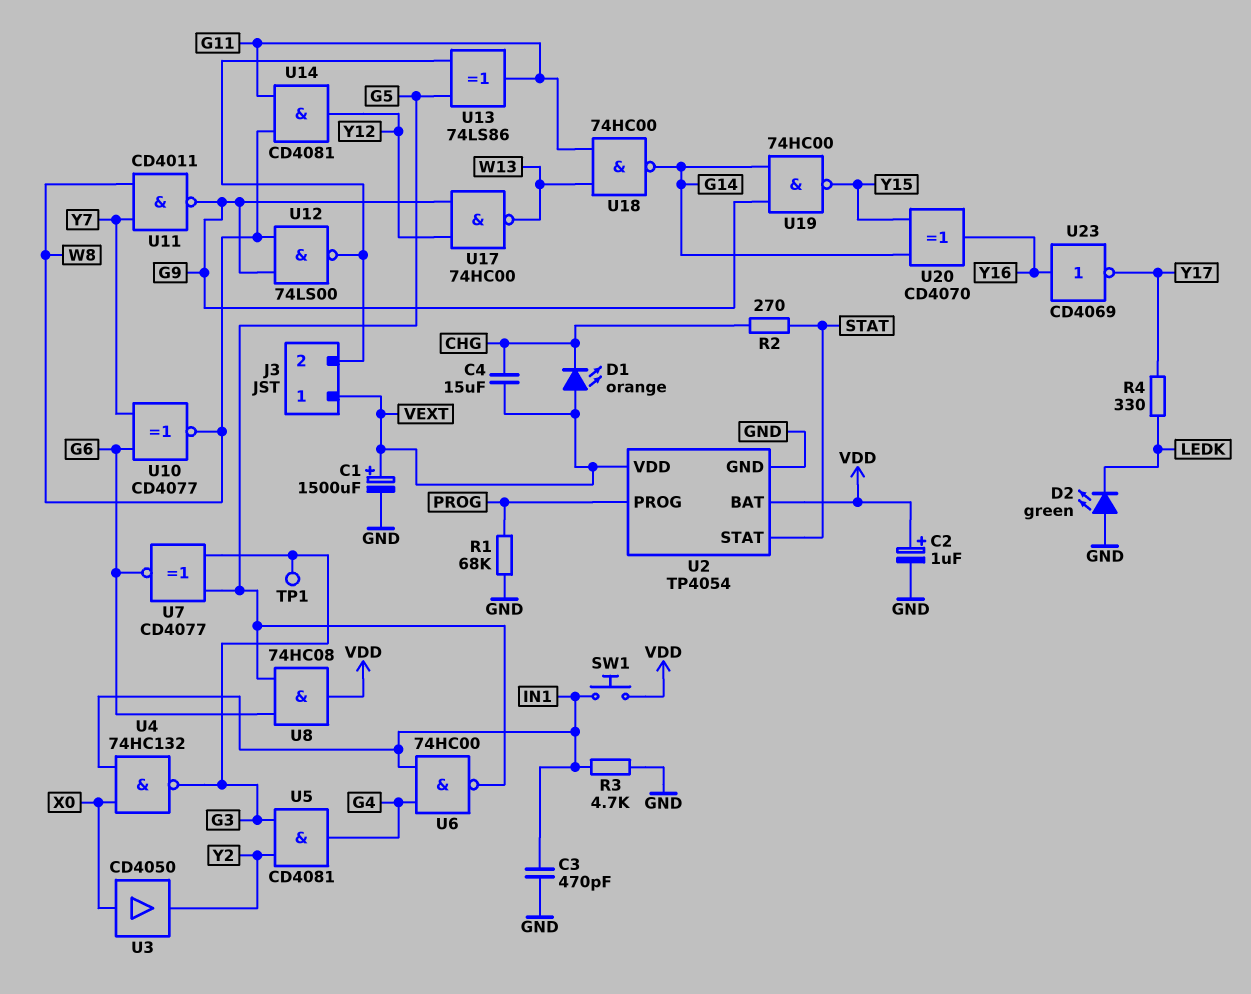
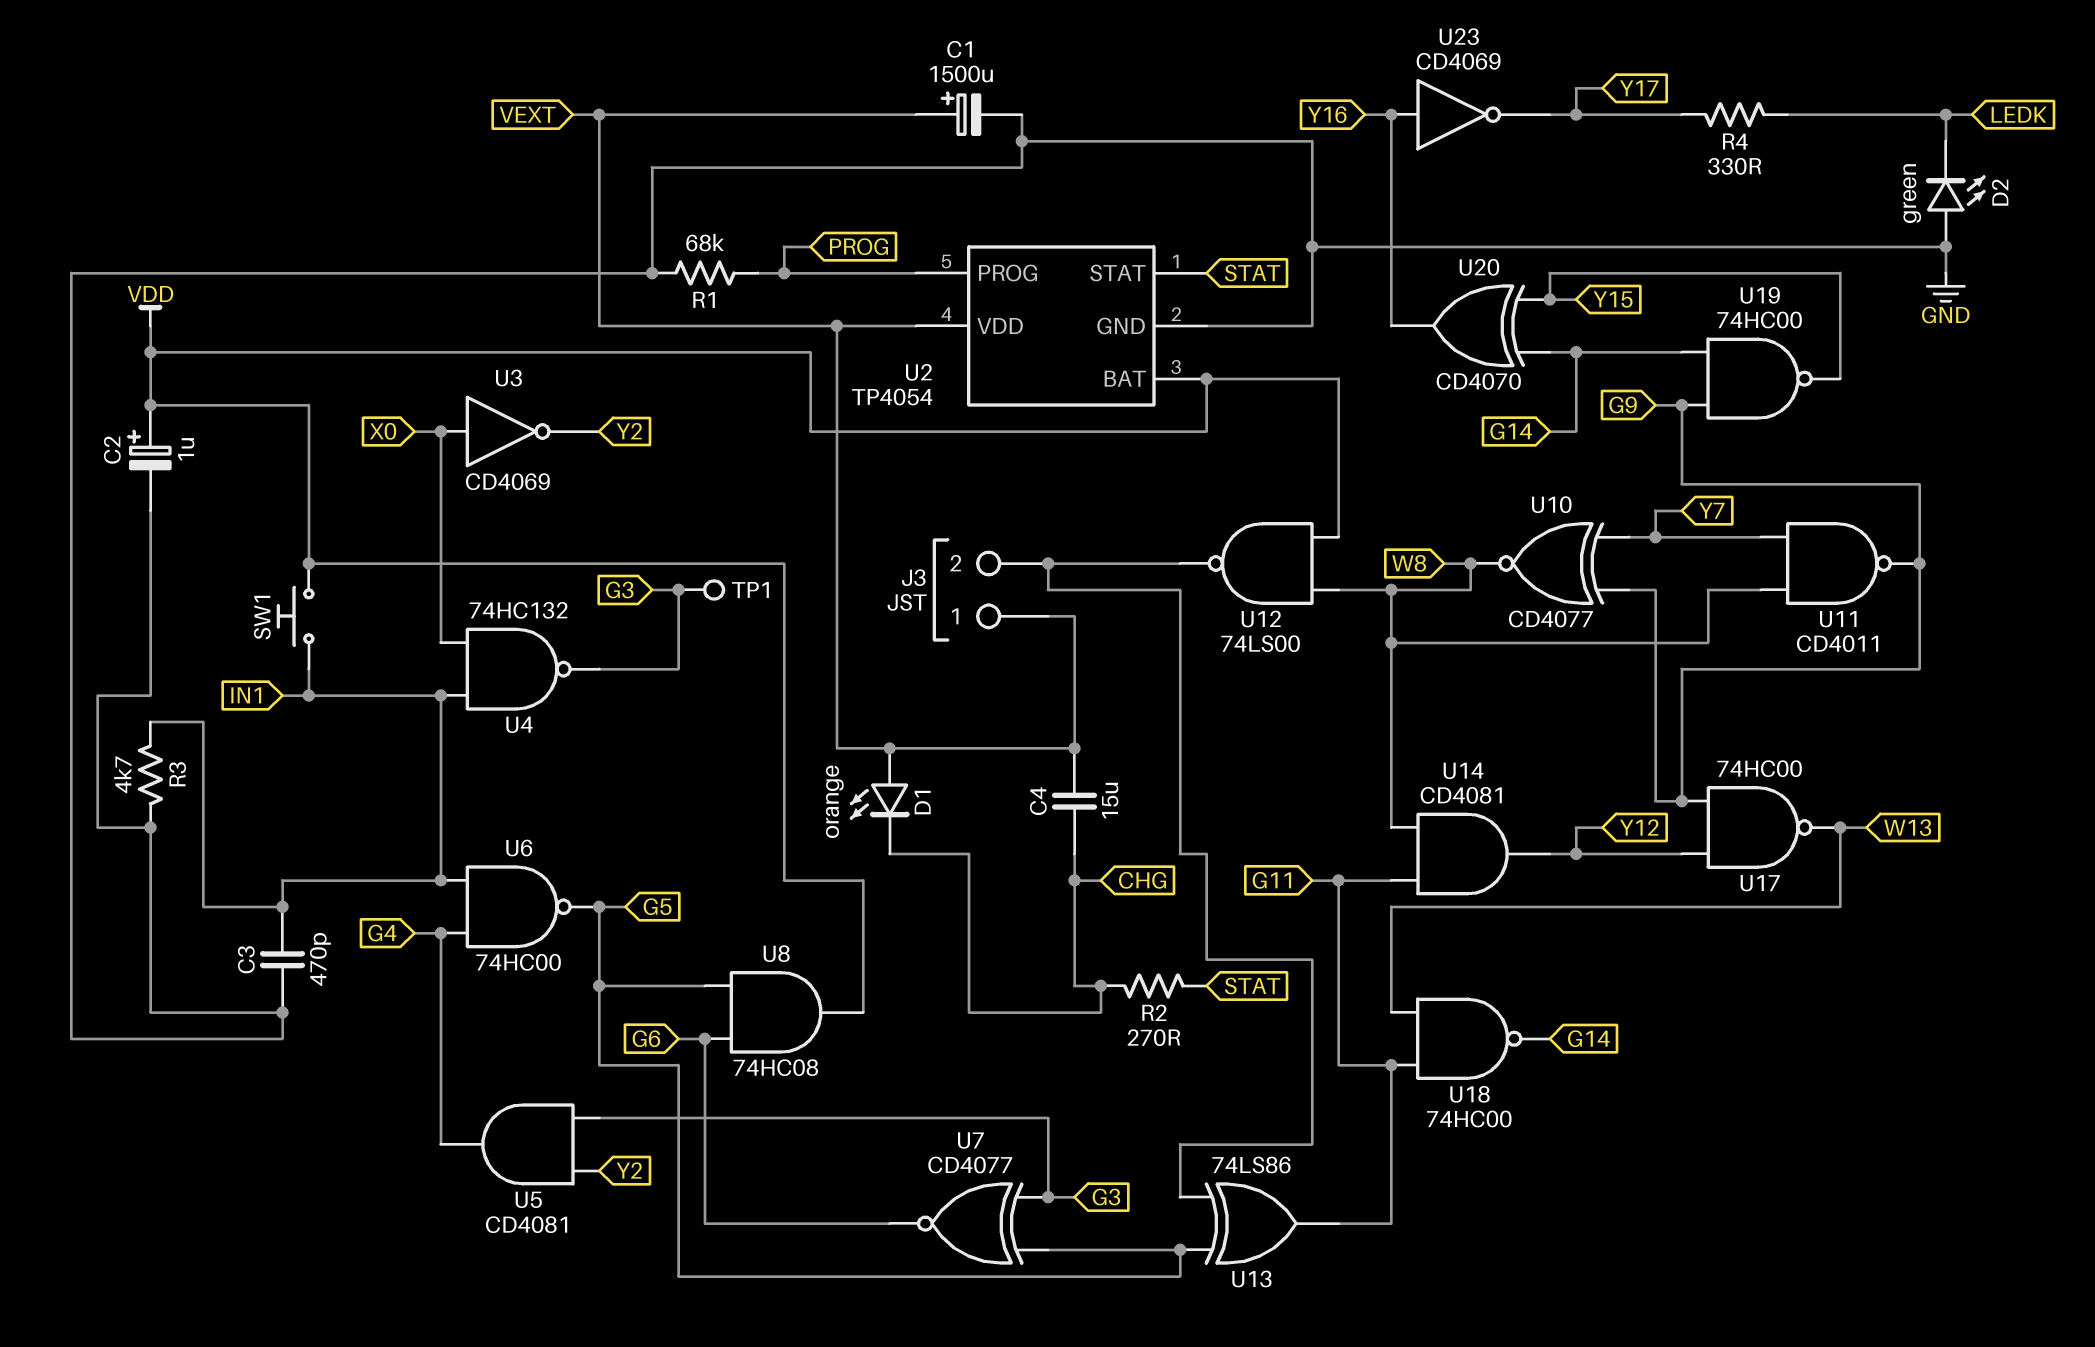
U3: buffer CD4050 (in X0, out Y2) -> NOT CD4069 (in X0, out Y2)
U10: XNOR CD4077 (in G6, in Y7, out W8) -> XNOR CD4077 (in G9, in Y7, out W8)
U12: NAND 74LS00 (in G9, in W8, out J3/2) -> NAND 74LS00 (in VDD, in W8, out J3/2)

